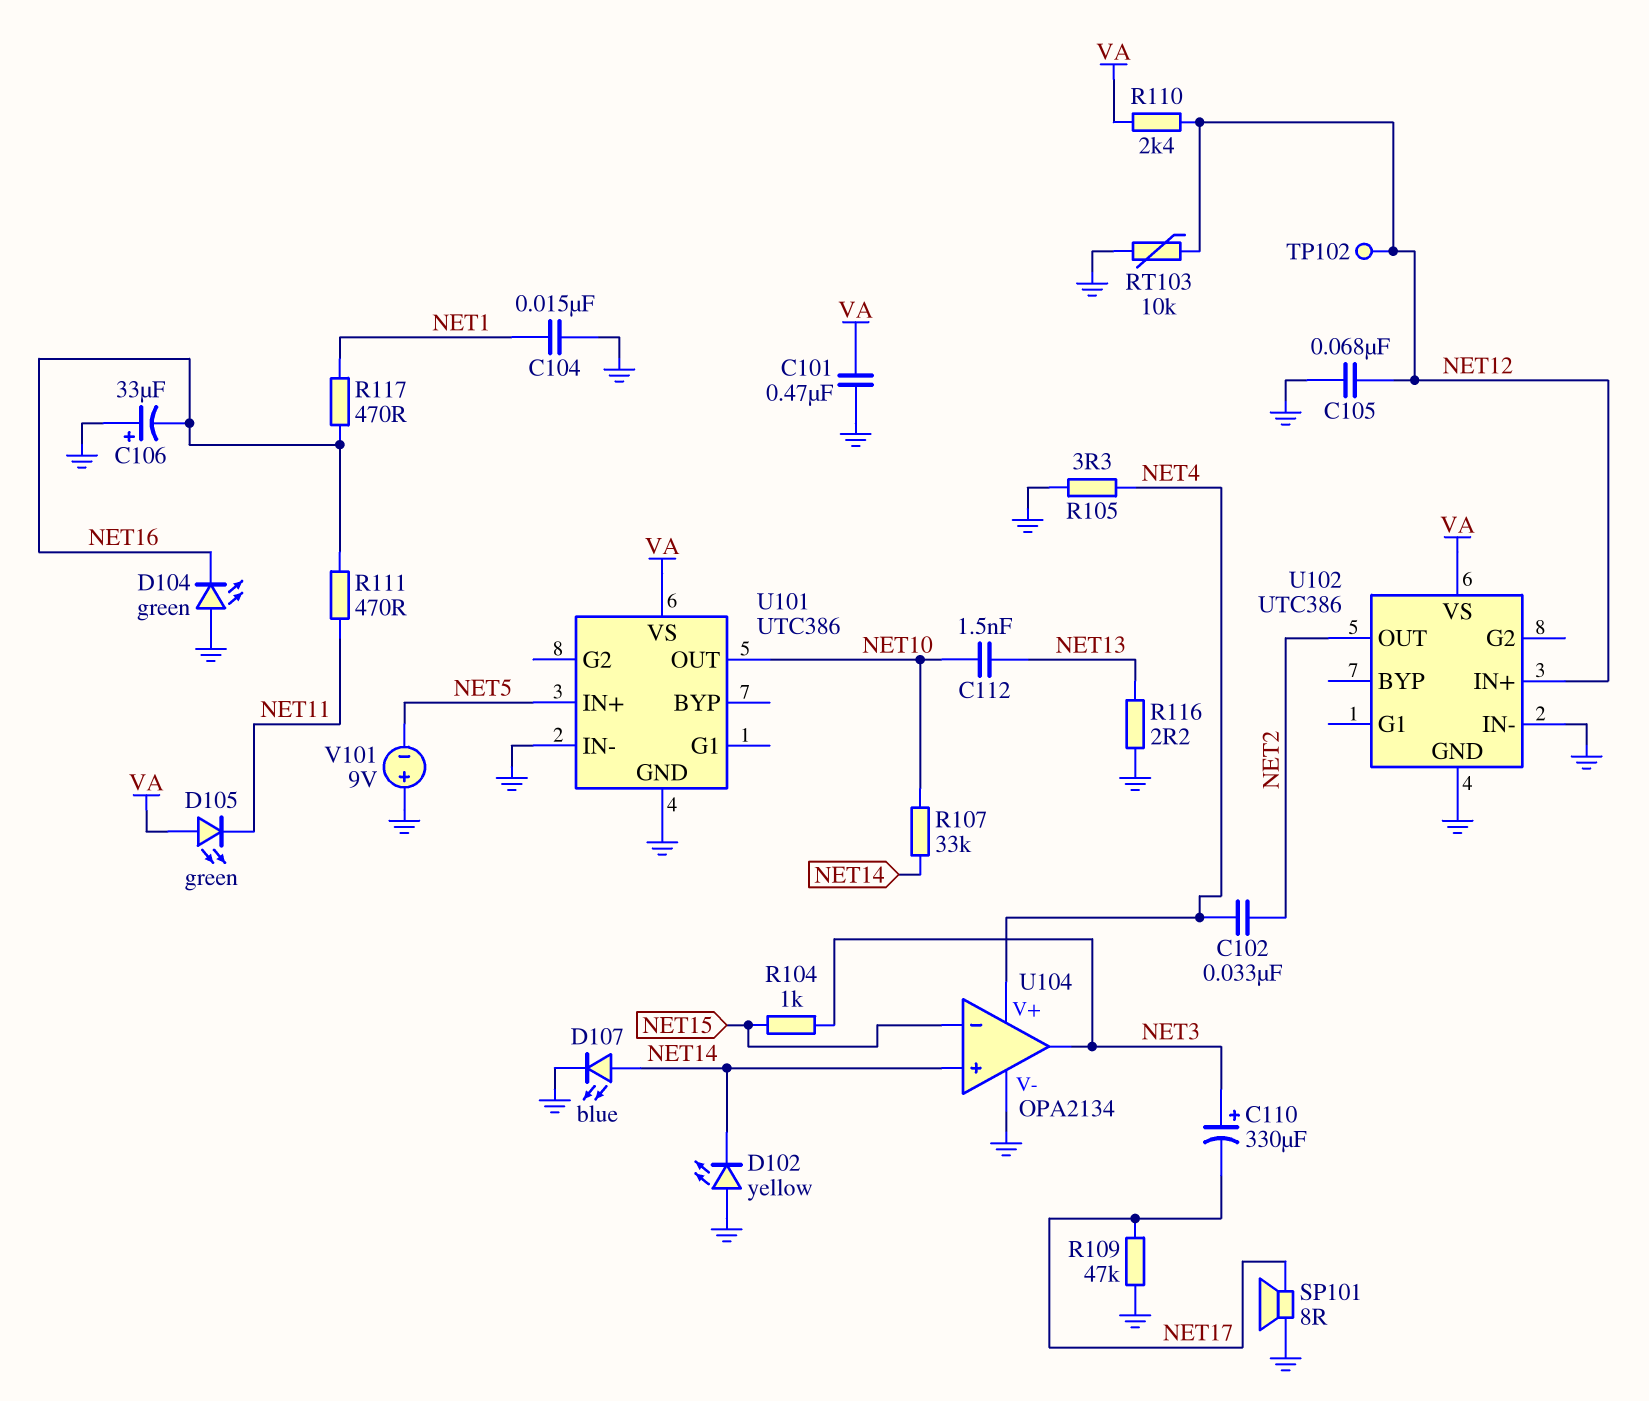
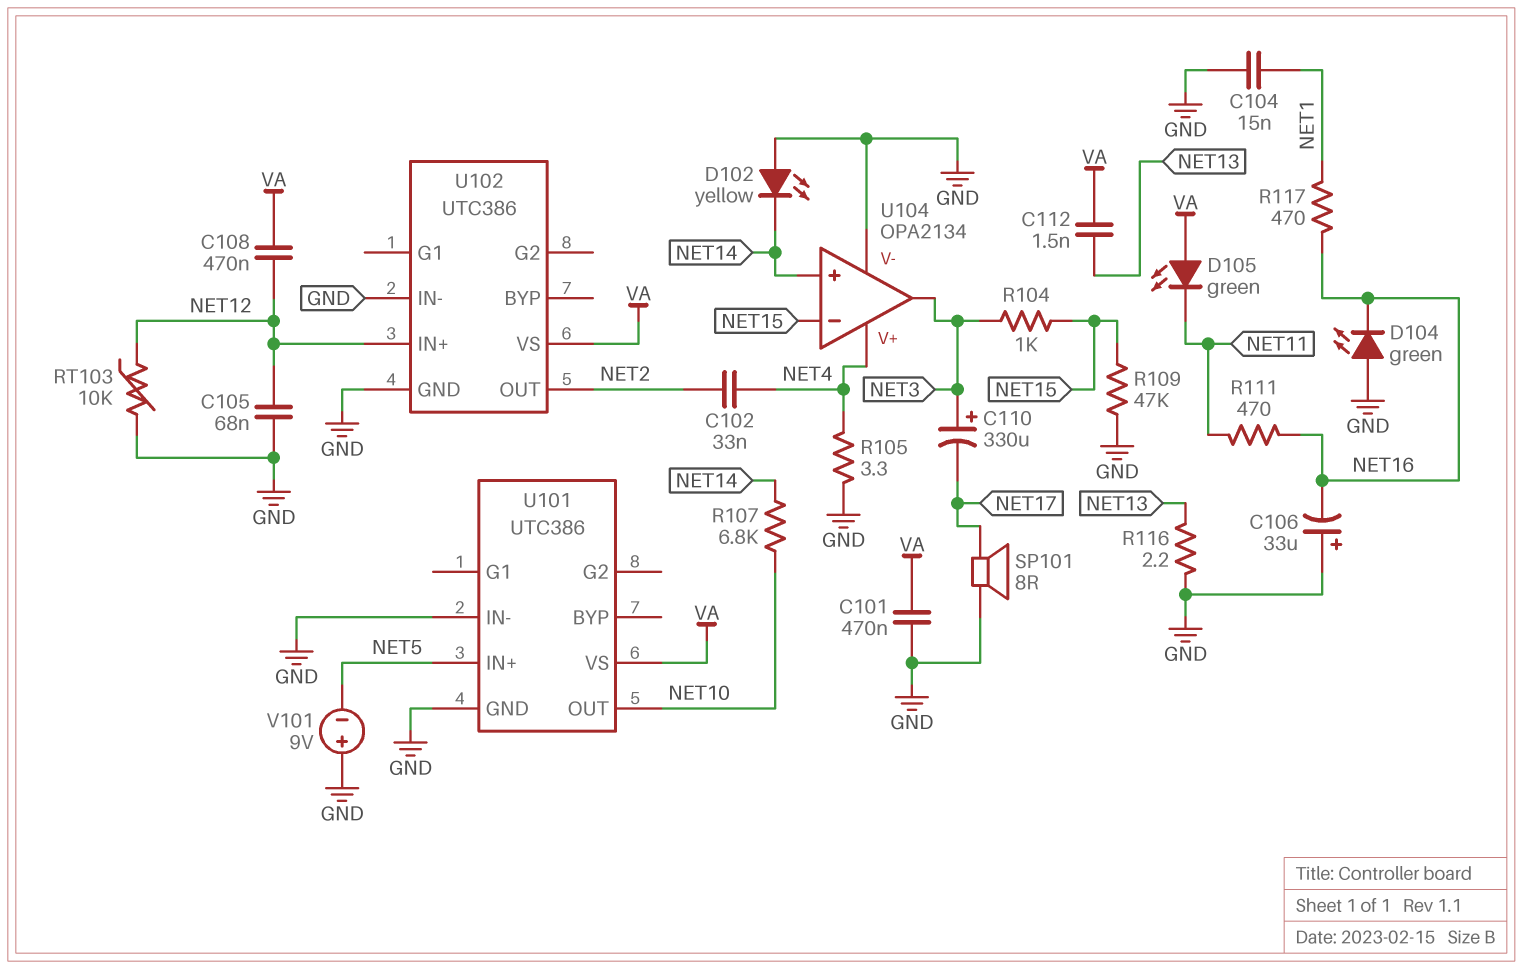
C108: none -> 470nF (NET12, VA)
C112: 1.5nF (NET10, NET13) -> 1.5nF (NET13, VA)
D107: LED blue (A NET14, K GND) -> none
R107: 33k (NET10, NET14) -> 6.8k (NET10, NET14)
R109: 47k (GND, NET17) -> 47k (GND, NET15)
R110: 2.4k (NET12, VA) -> none
TP102: test point (NET12) -> none

